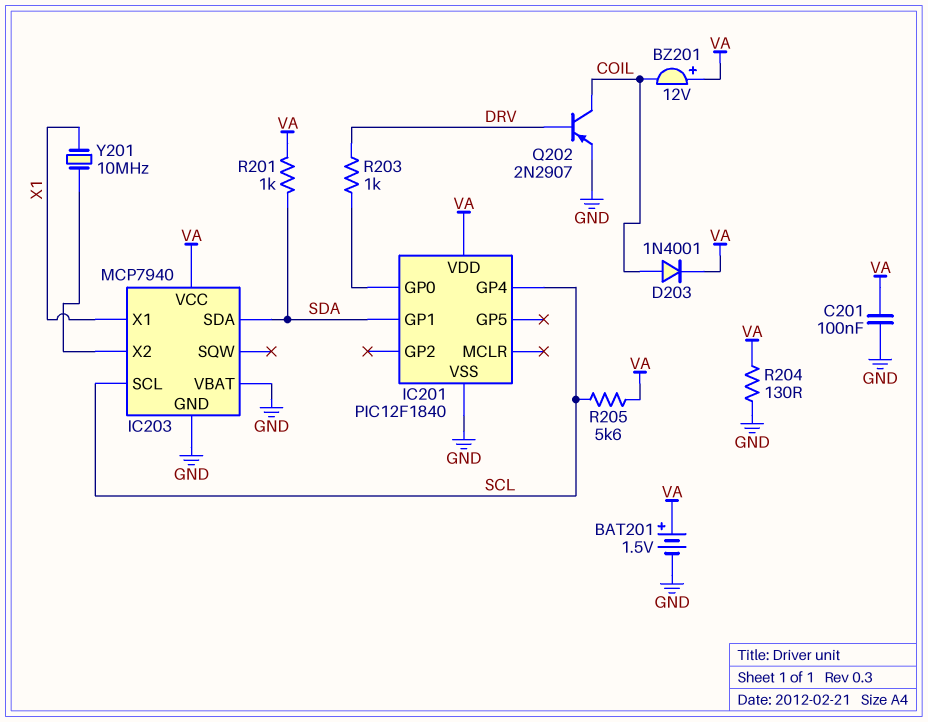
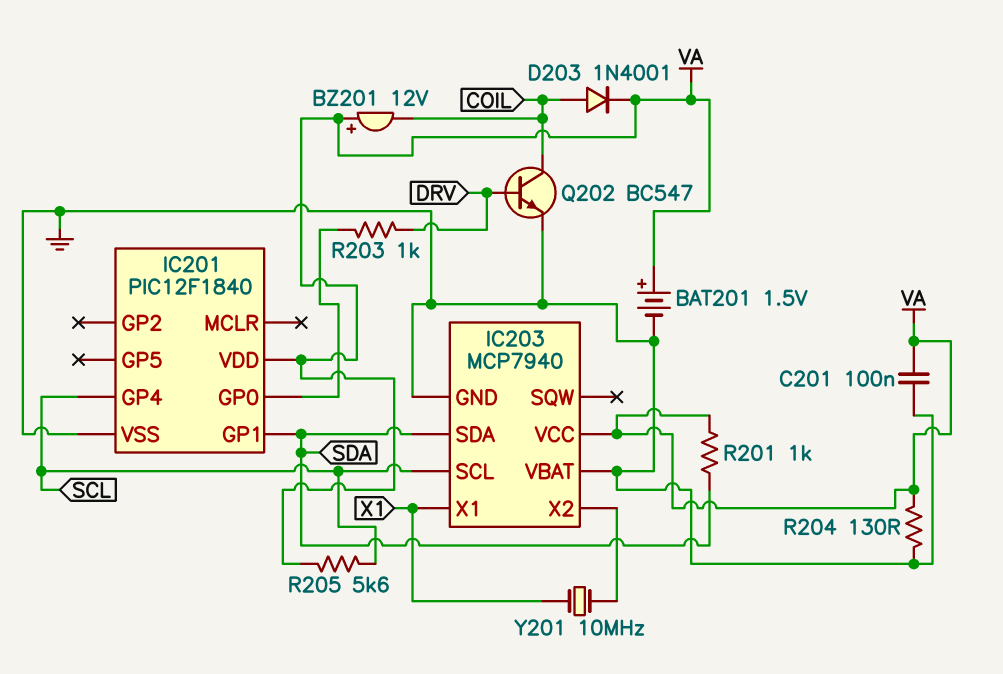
Q202: PNP 2N2907 (B DRV, C COIL, E GND) -> NPN BC547 (B DRV, C COIL, E GND)

